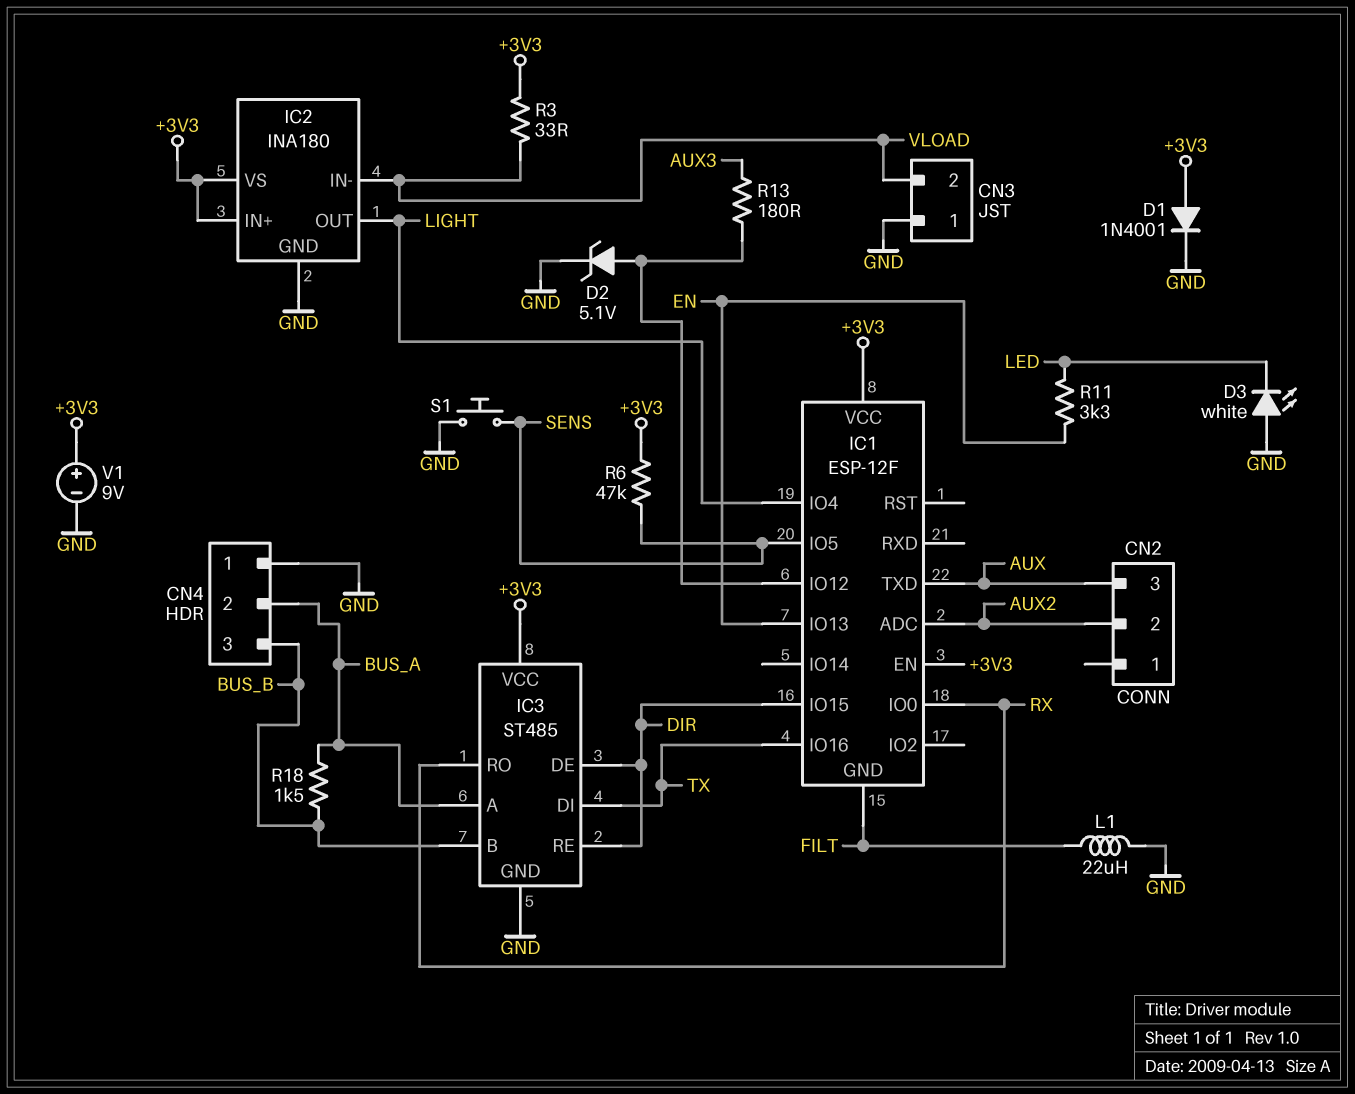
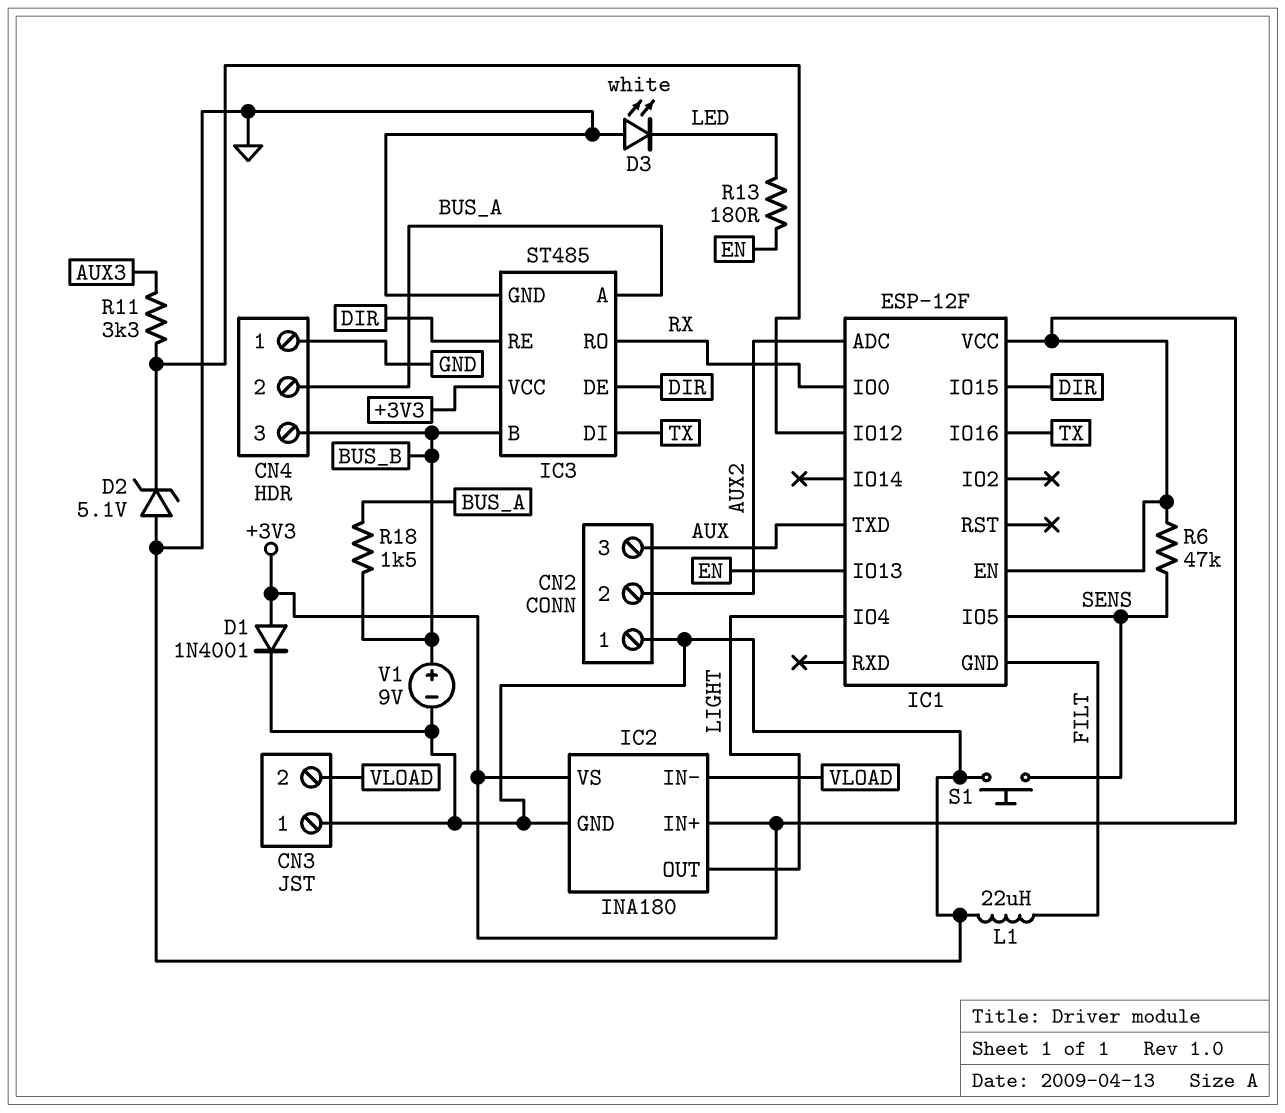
CN2 pin 1: none -> GND
D2: zener 5.1V (A IC1/IO12, K GND) -> zener 5.1V (A GND, K IC1/IO12)
R3: 33 (+3V3, VLOAD) -> none
R11: 3.3k (EN, LED) -> 3.3k (AUX3, IC1/IO12)
R13: 180 (AUX3, IC1/IO12) -> 180 (EN, LED)
V1: 9V (plus +3V3, minus GND) -> 9V (plus BUS_B, minus GND)

